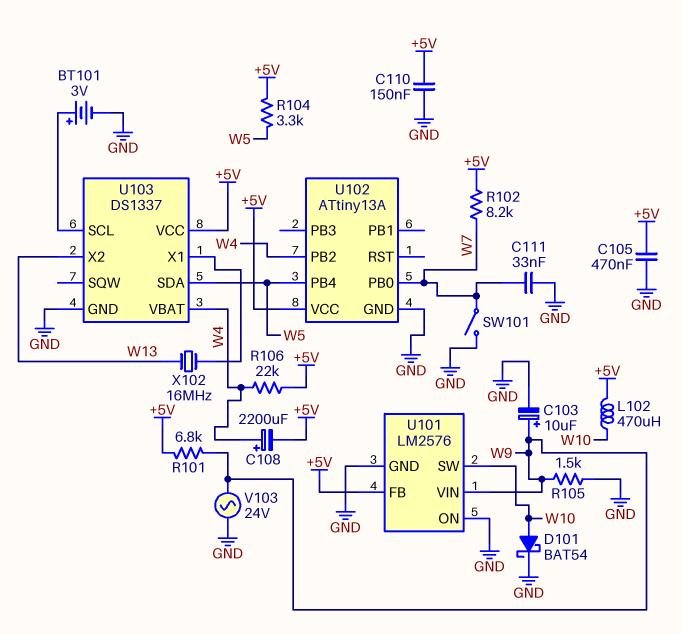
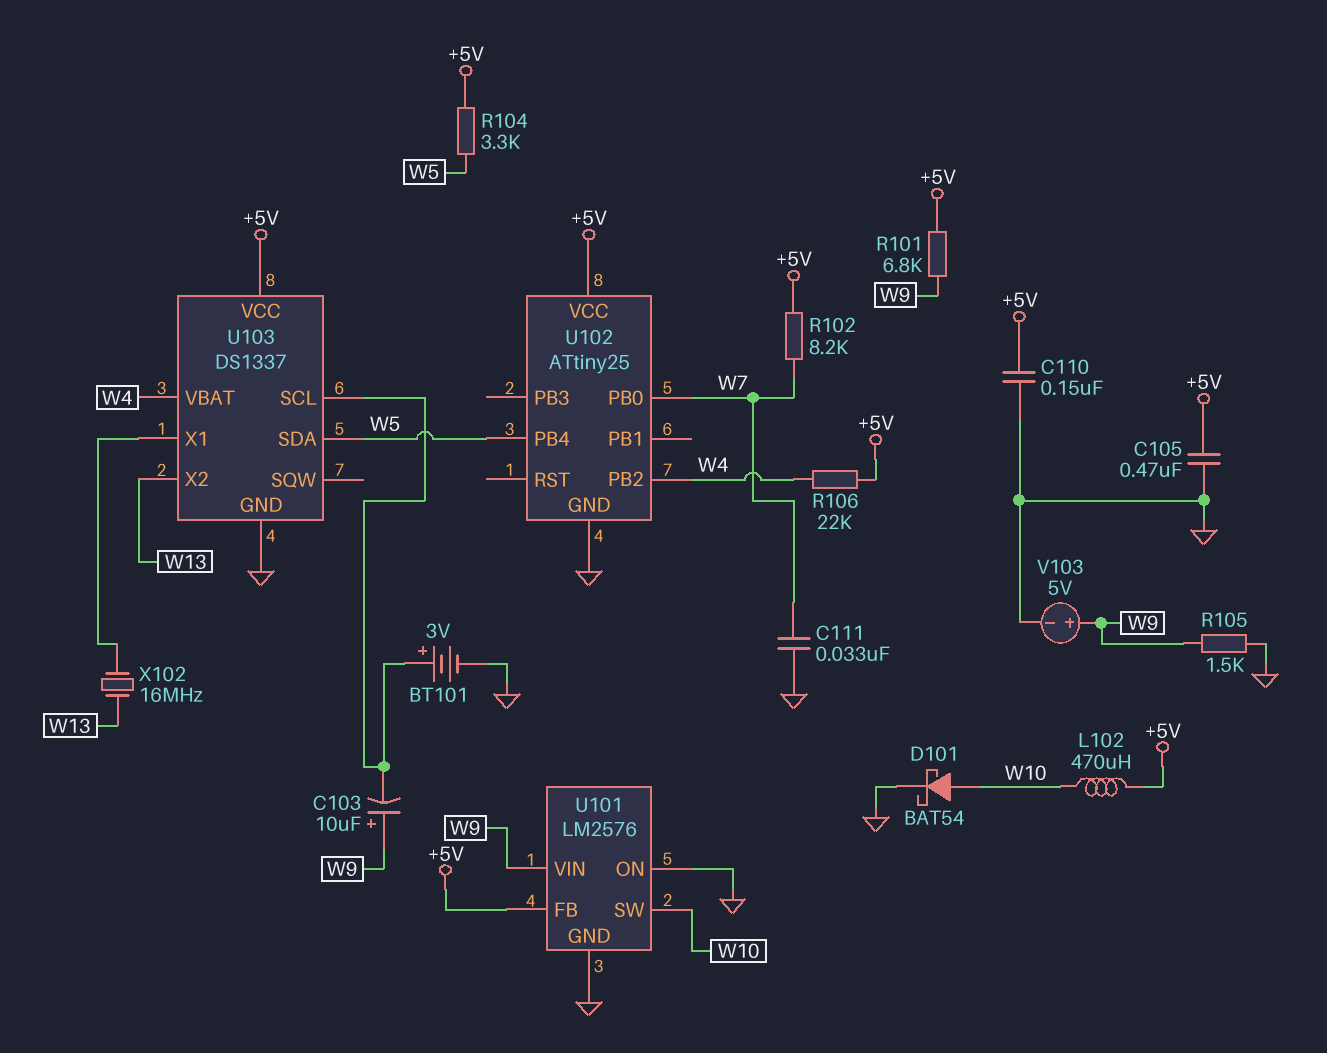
C103: 10uF (plus W9, minus GND) -> 10uF (plus W9, minus U103/SCL)
C108: 2200uF (plus W4, minus +5V) -> none
SW101: switch (GND, W7) -> none
U102: ATtiny13A -> ATtiny25
V103: AC 24V (GND, W9) -> 5V (plus W9, minus GND)

